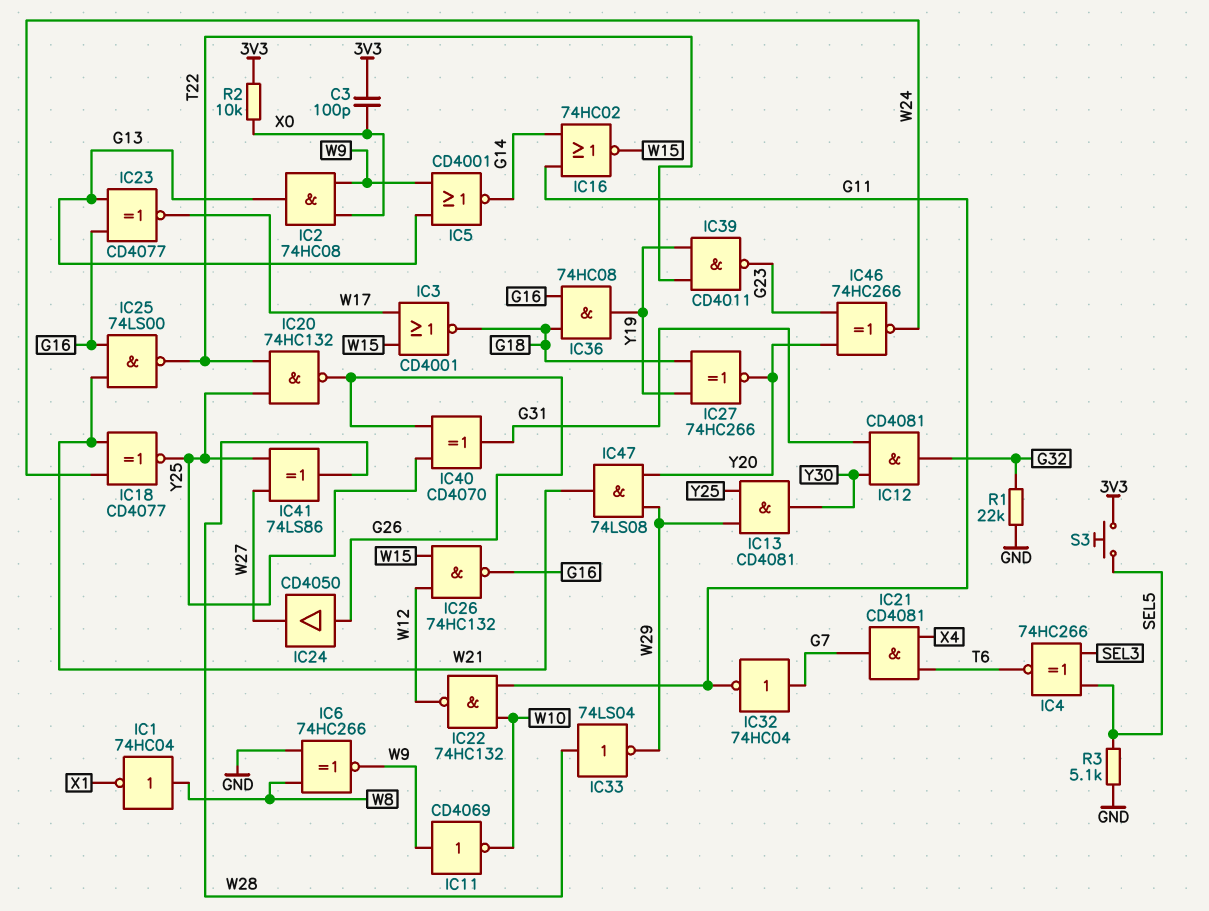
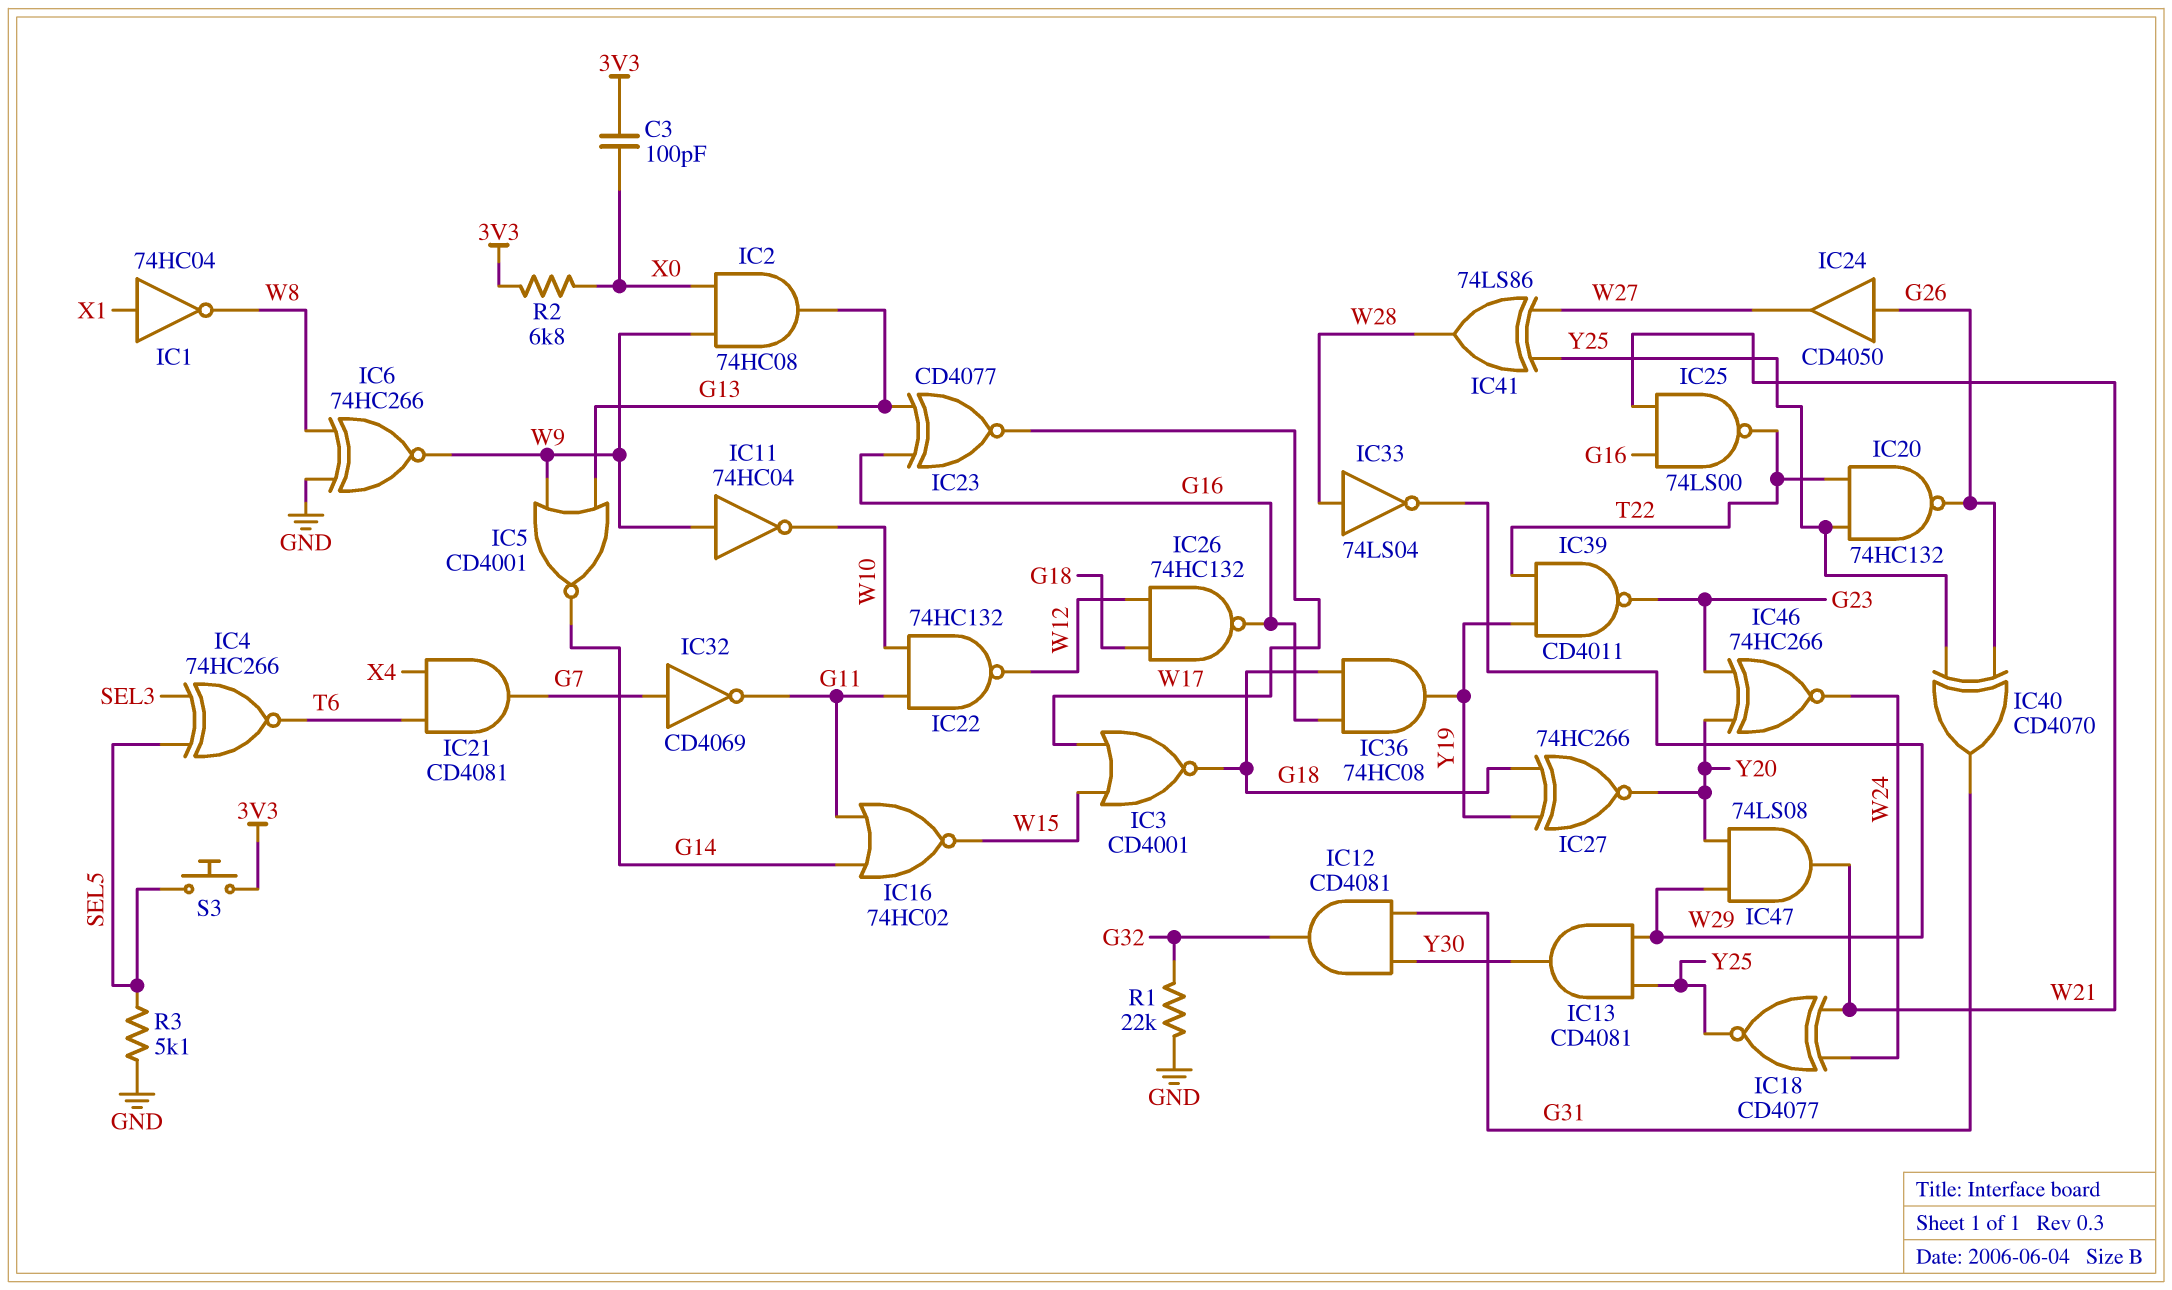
IC1: NOT 74HC04 (in W8, out X1) -> NOT 74HC04 (in X1, out W8)
IC11: NOT CD4069 (in W9, out W10) -> NOT 74HC04 (in W9, out W10)
IC26: NAND 74HC132 (in W12, in W15, out G16) -> NAND 74HC132 (in G18, in W12, out G16)
IC32: NOT 74HC04 (in G7, out G11) -> NOT CD4069 (in G7, out G11)
R2: 10k (3V3, X0) -> 6.8k (3V3, X0)

